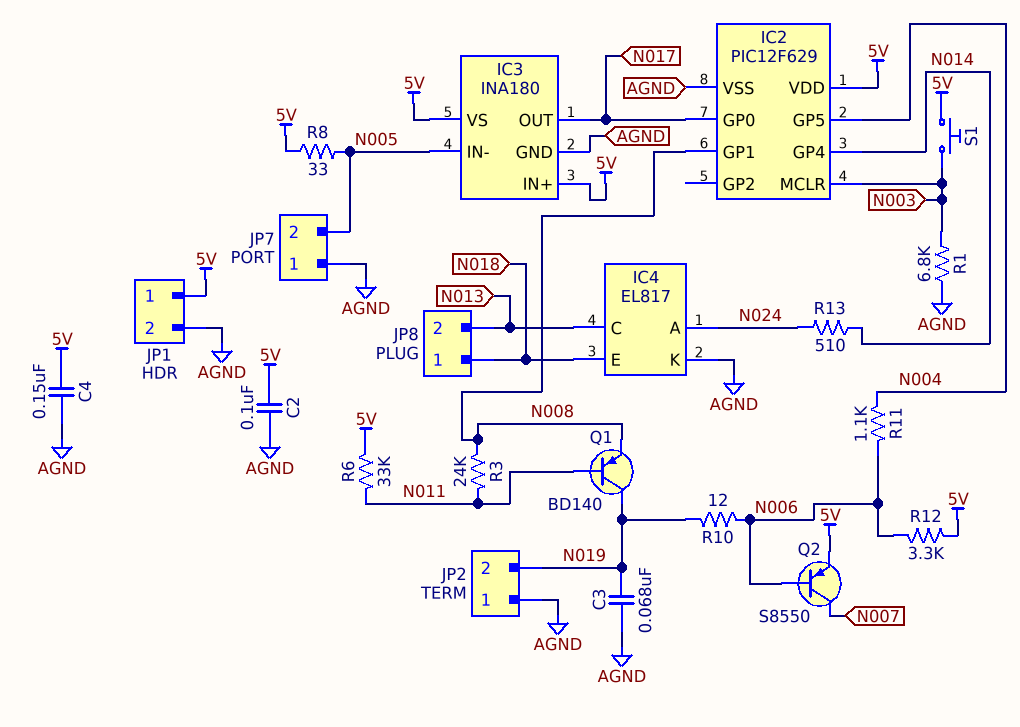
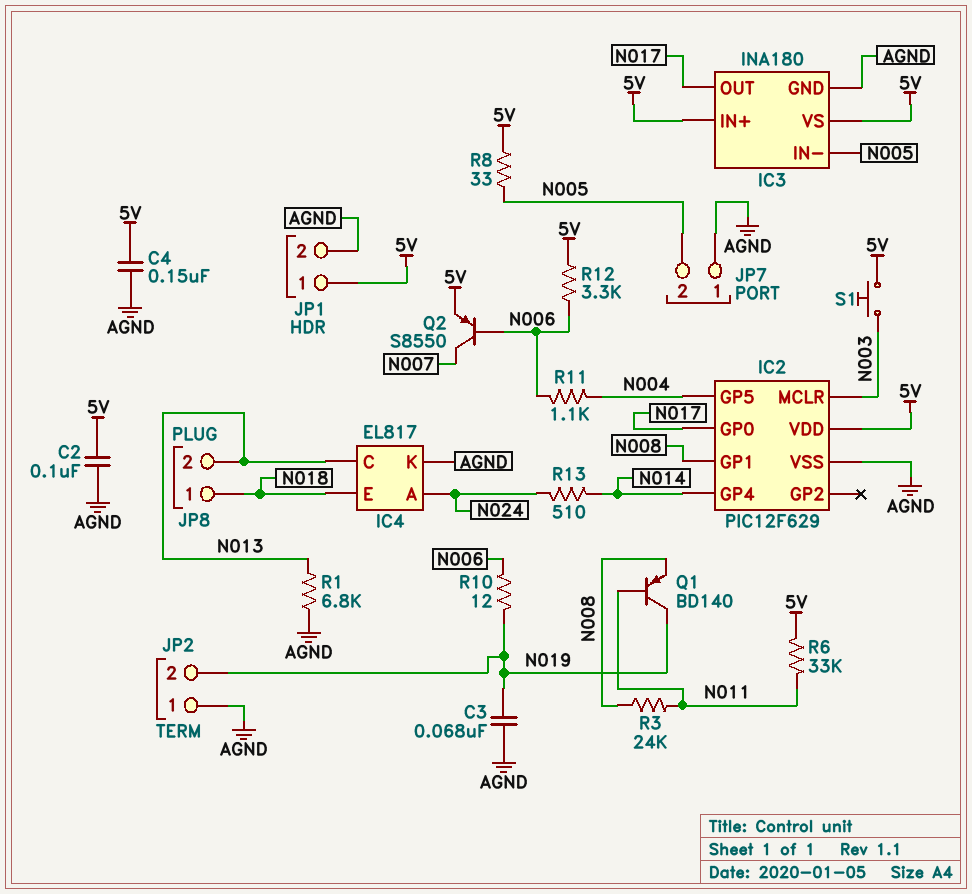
R1: 6.8k (AGND, N003) -> 6.8k (AGND, N013)

